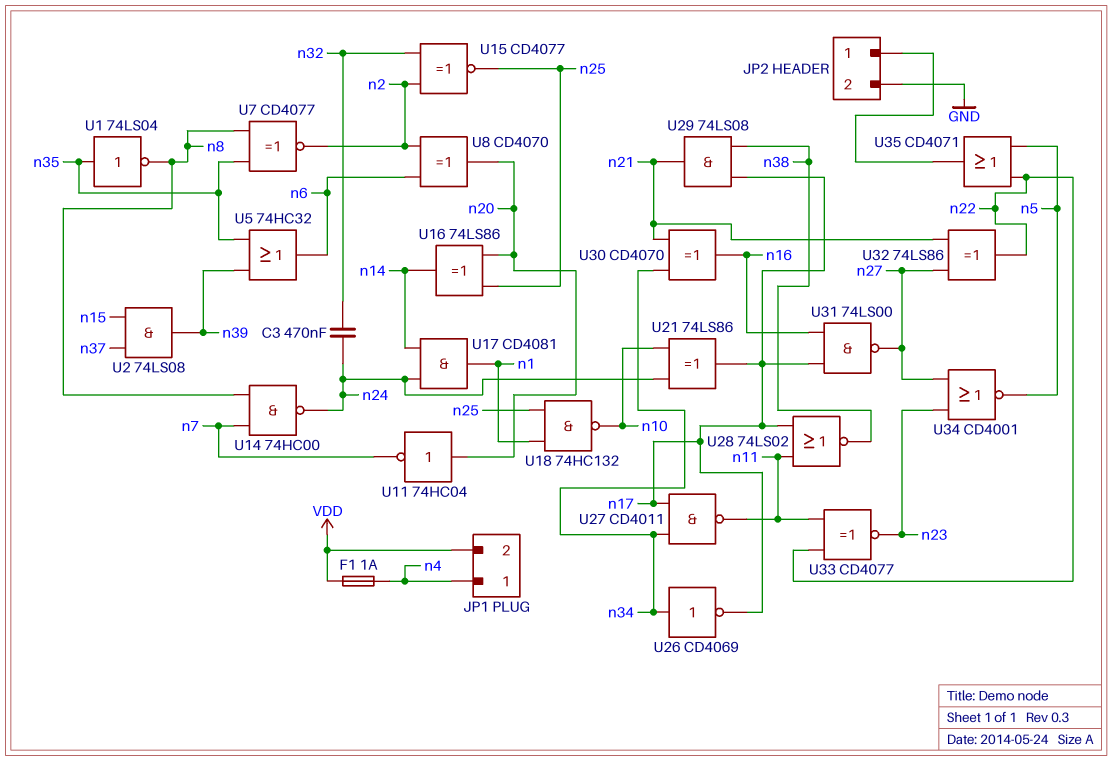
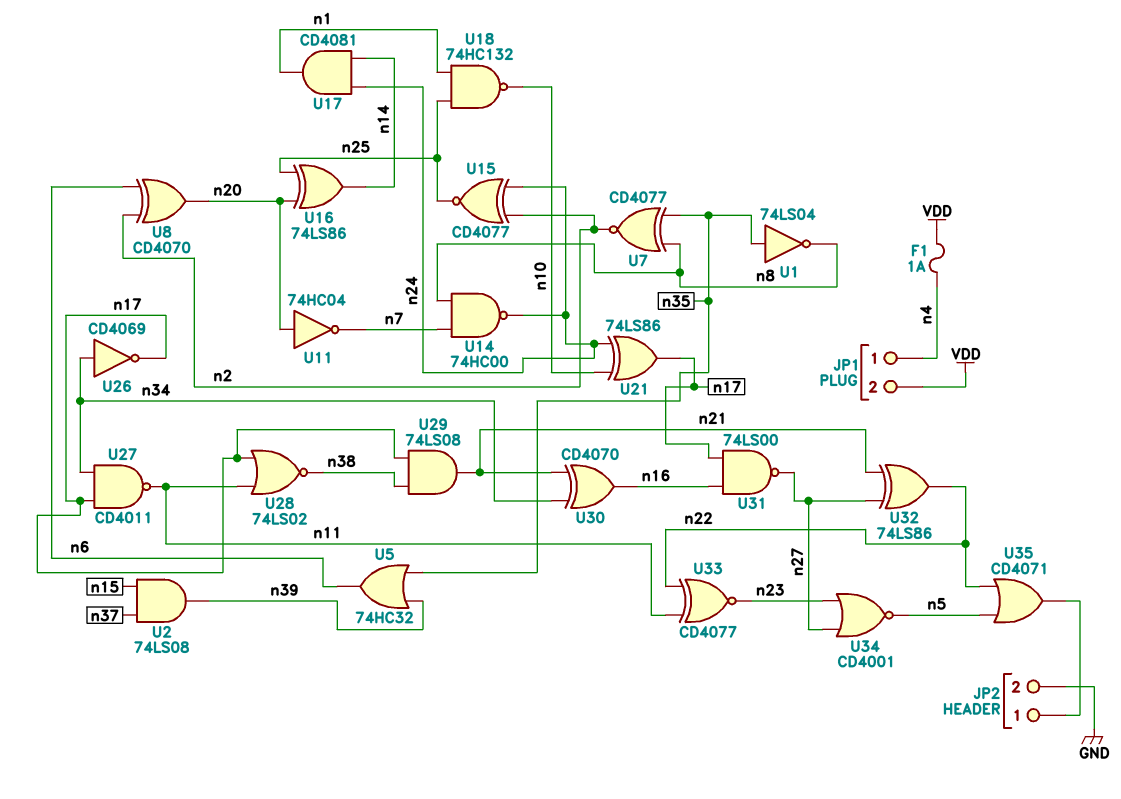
C3: 470nF (n24, n32) -> none
U15: XNOR CD4077 (in n2, in n32, out n25) -> XNOR CD4077 (in n2, in n24, out n25)

